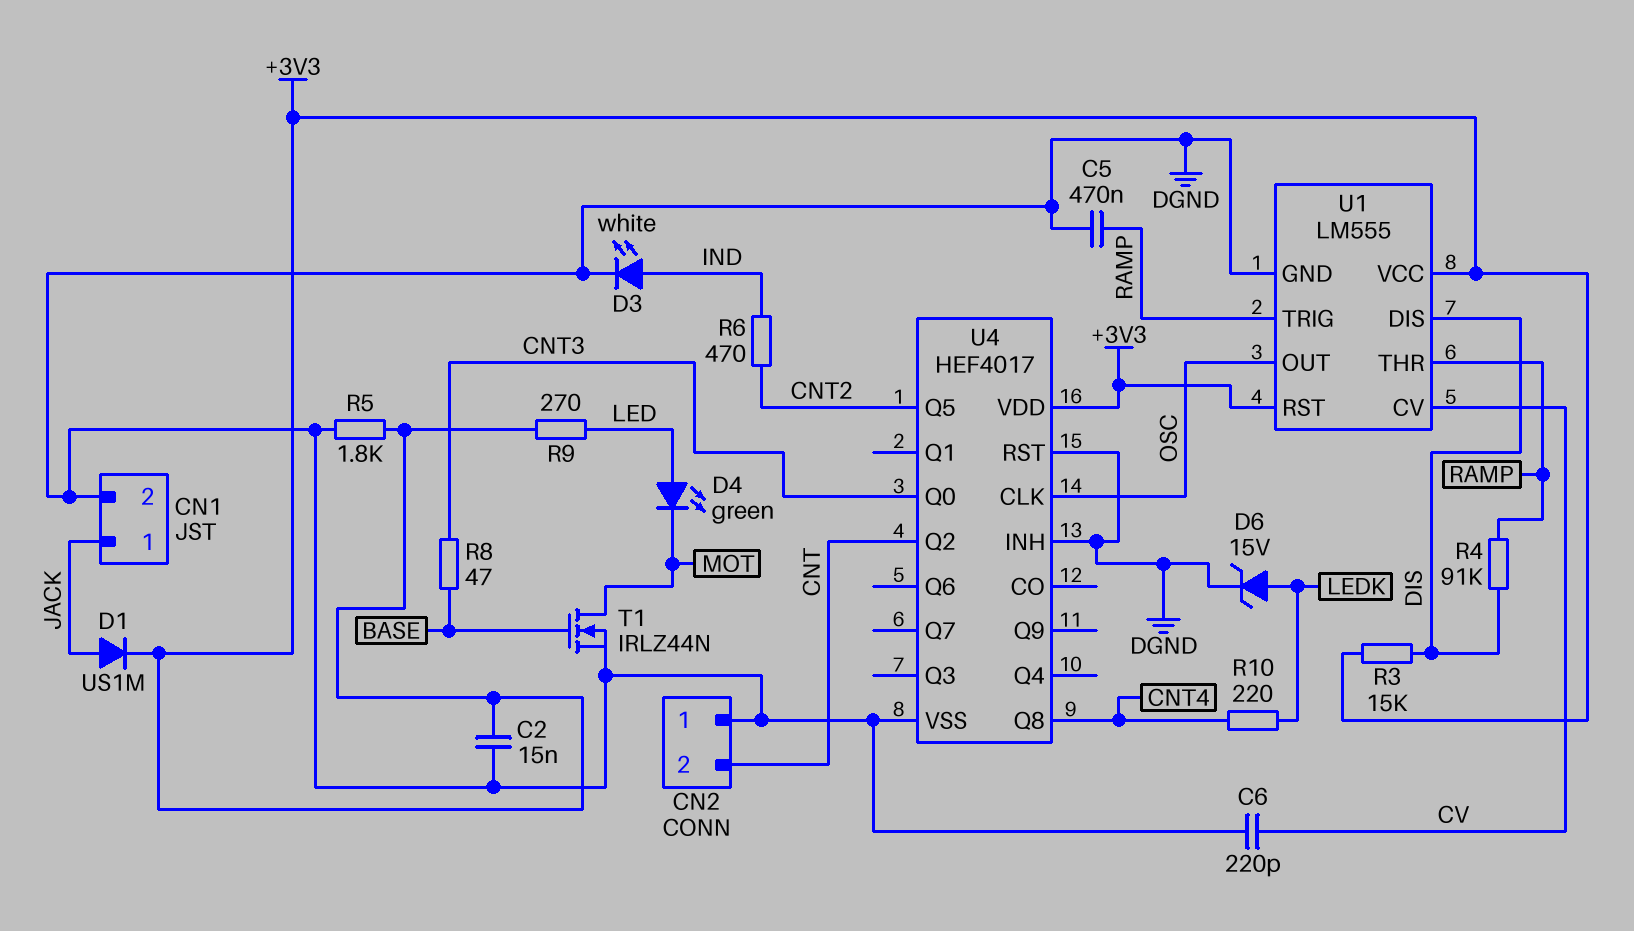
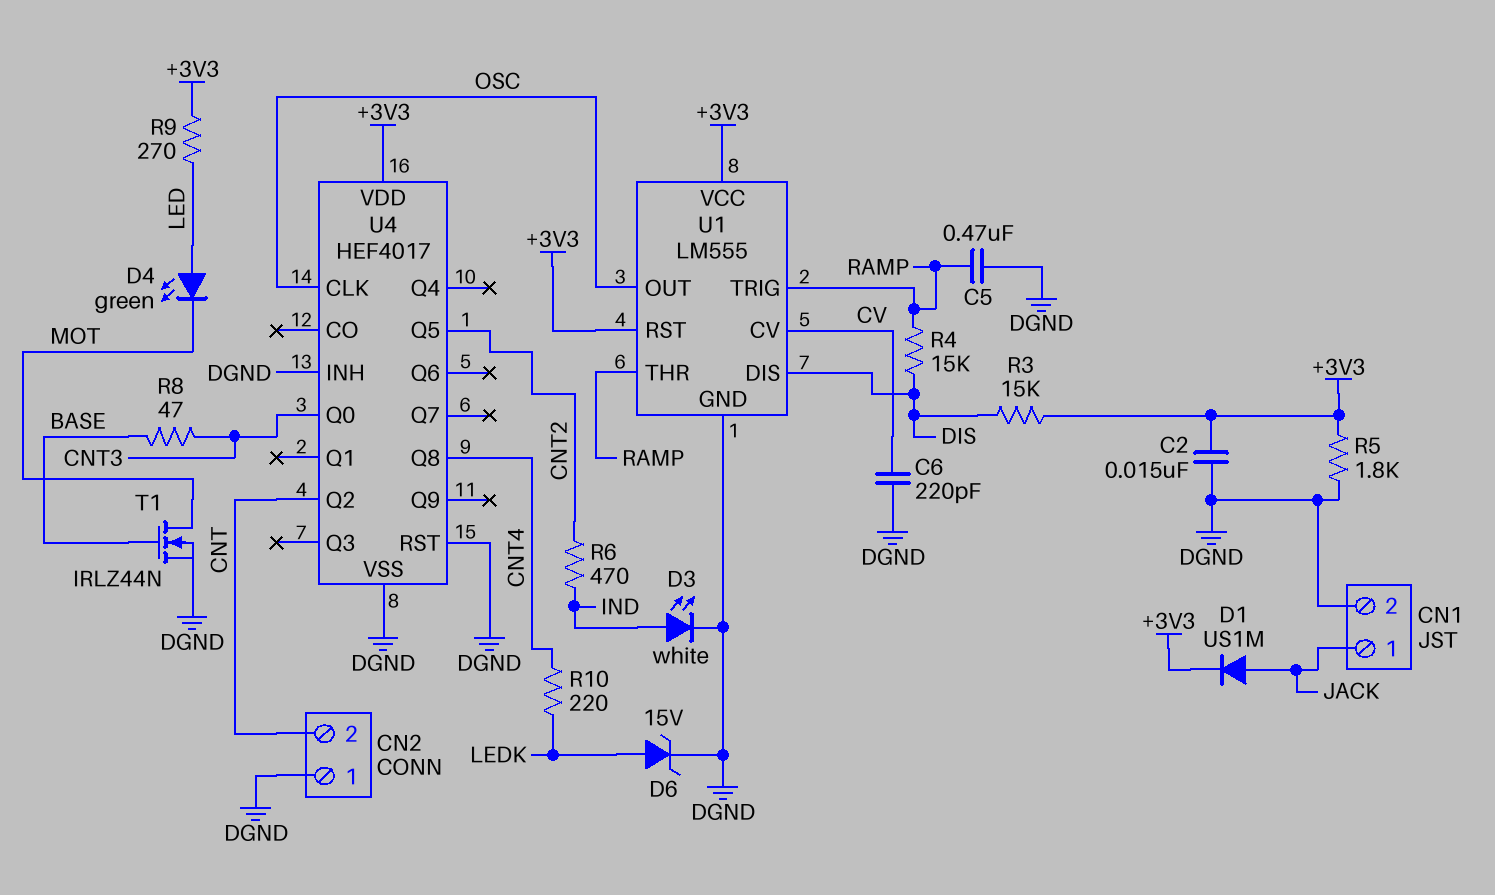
R4: 91k (DIS, RAMP) -> 15k (DIS, RAMP)

